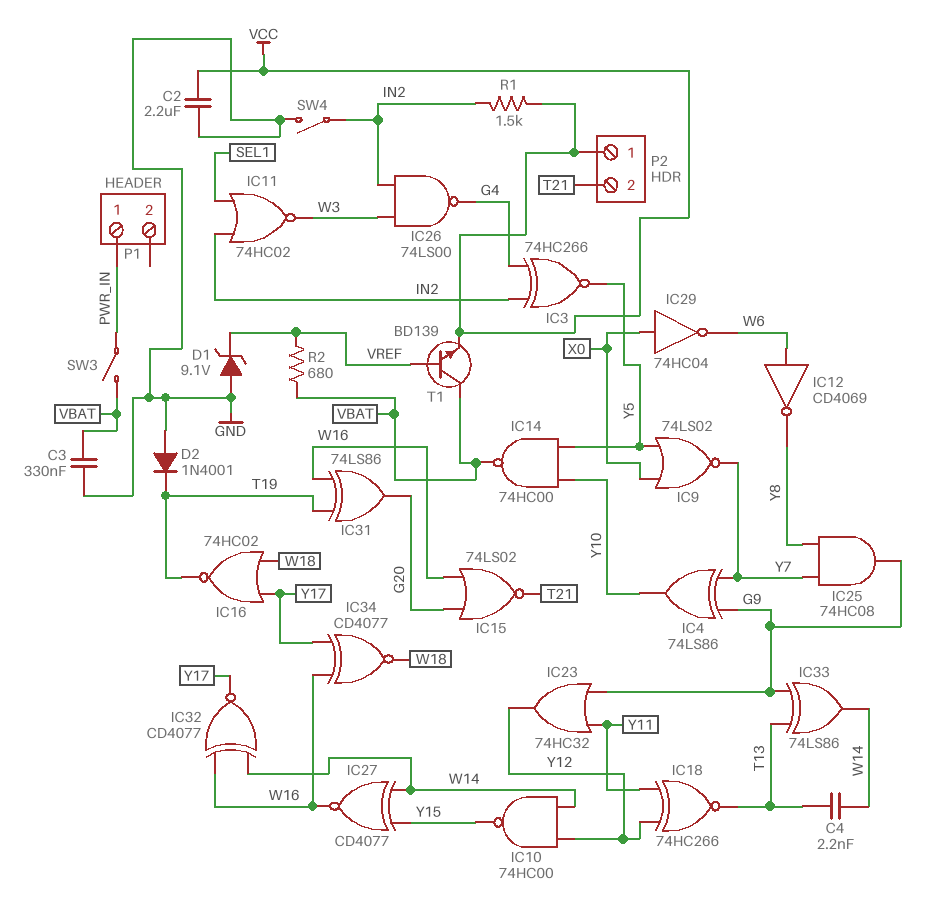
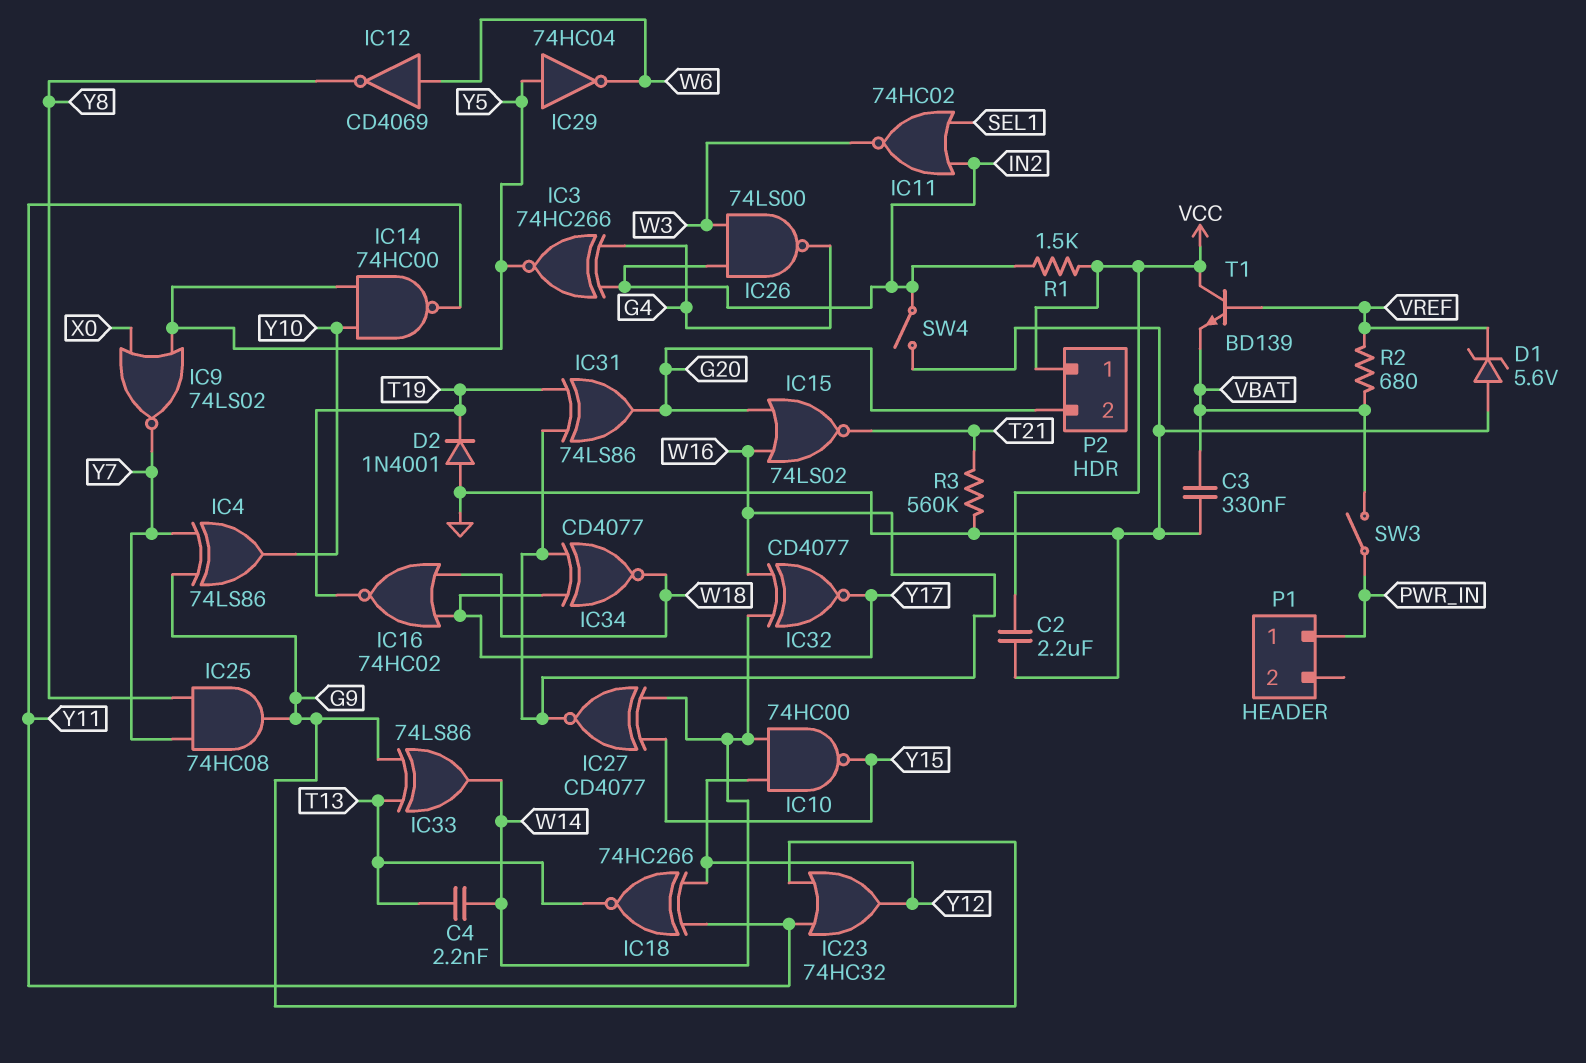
D1: zener 9.1V (A GND, K VREF) -> zener 5.6V (A GND, K VREF)
IC14: NAND 74HC00 (in Y5, in Y10, out VBAT) -> NAND 74HC00 (in Y5, in Y10, out Y11)
IC29: NOT 74HC04 (in X0, out W6) -> NOT 74HC04 (in Y5, out W6)
P2 pin 2: T21 -> G20
R3: none -> 560k (GND, T21)
T1: NPN BD139 (B VREF, C VBAT, E VCC) -> NPN BD139 (B VREF, C VCC, E VBAT)

